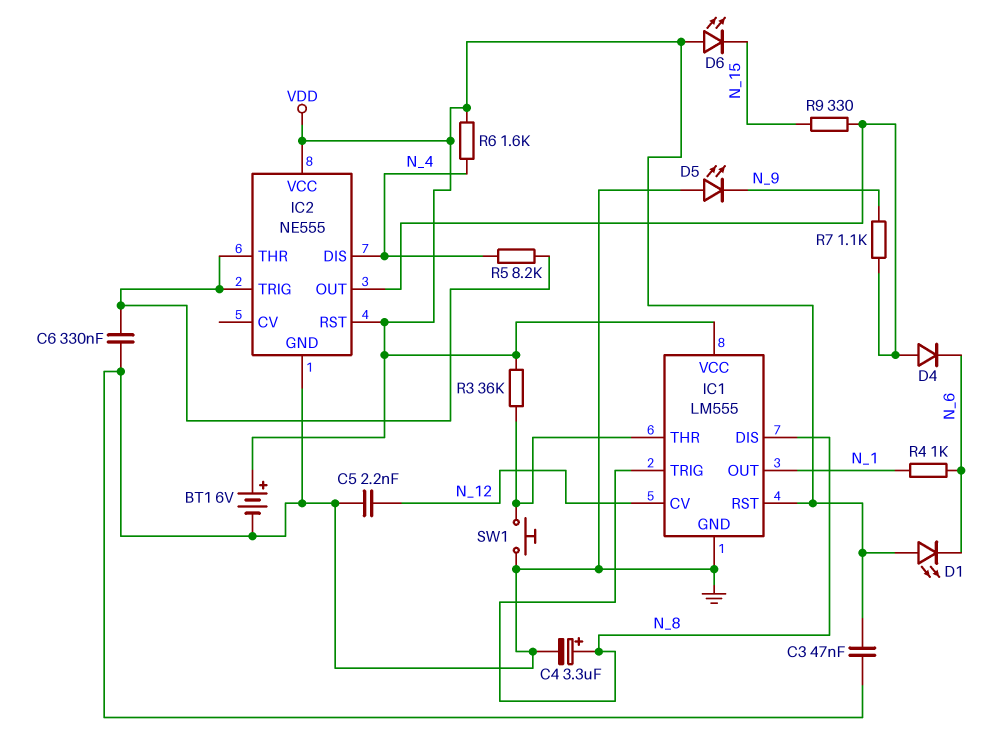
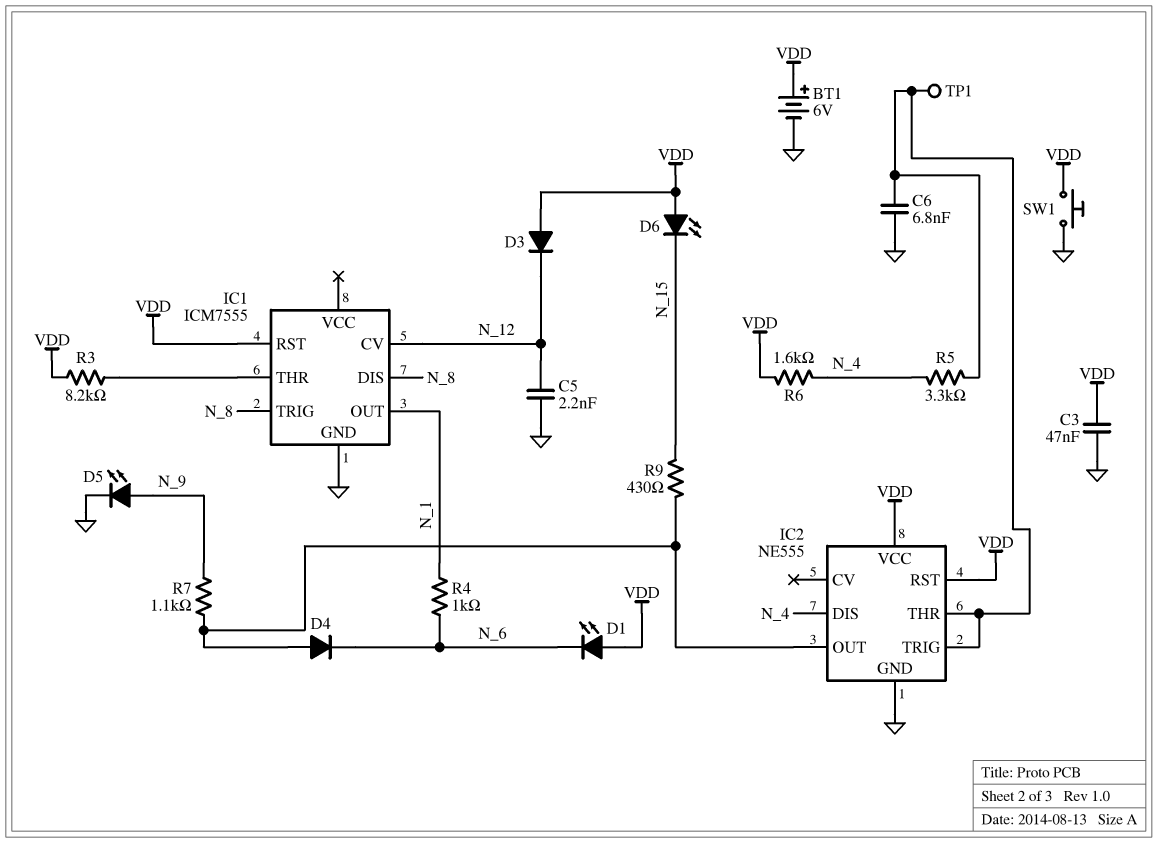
C4: 3.3uF (plus N_8, minus GND) -> none
C6: 330nF (GND, IC2/THR) -> 6.8nF (GND, IC2/THR)
D3: none -> diode (A VDD, K N_12)
D5: LED (A GND, K N_9) -> LED (A N_9, K GND)
IC1: LM555 -> ICM7555
IC1 pin VCC: VDD -> none
R3: 36k (IC1/THR, VDD) -> 8.2k (IC1/THR, VDD)
R5: 8.2k (IC2/THR, N_4) -> 3.3k (IC2/THR, N_4)
R9: 330 (IC2/OUT, N_15) -> 430 (IC2/OUT, N_15)
SW1: button (GND, IC1/THR) -> button (GND, VDD)
TP1: none -> test point (IC2/THR)

